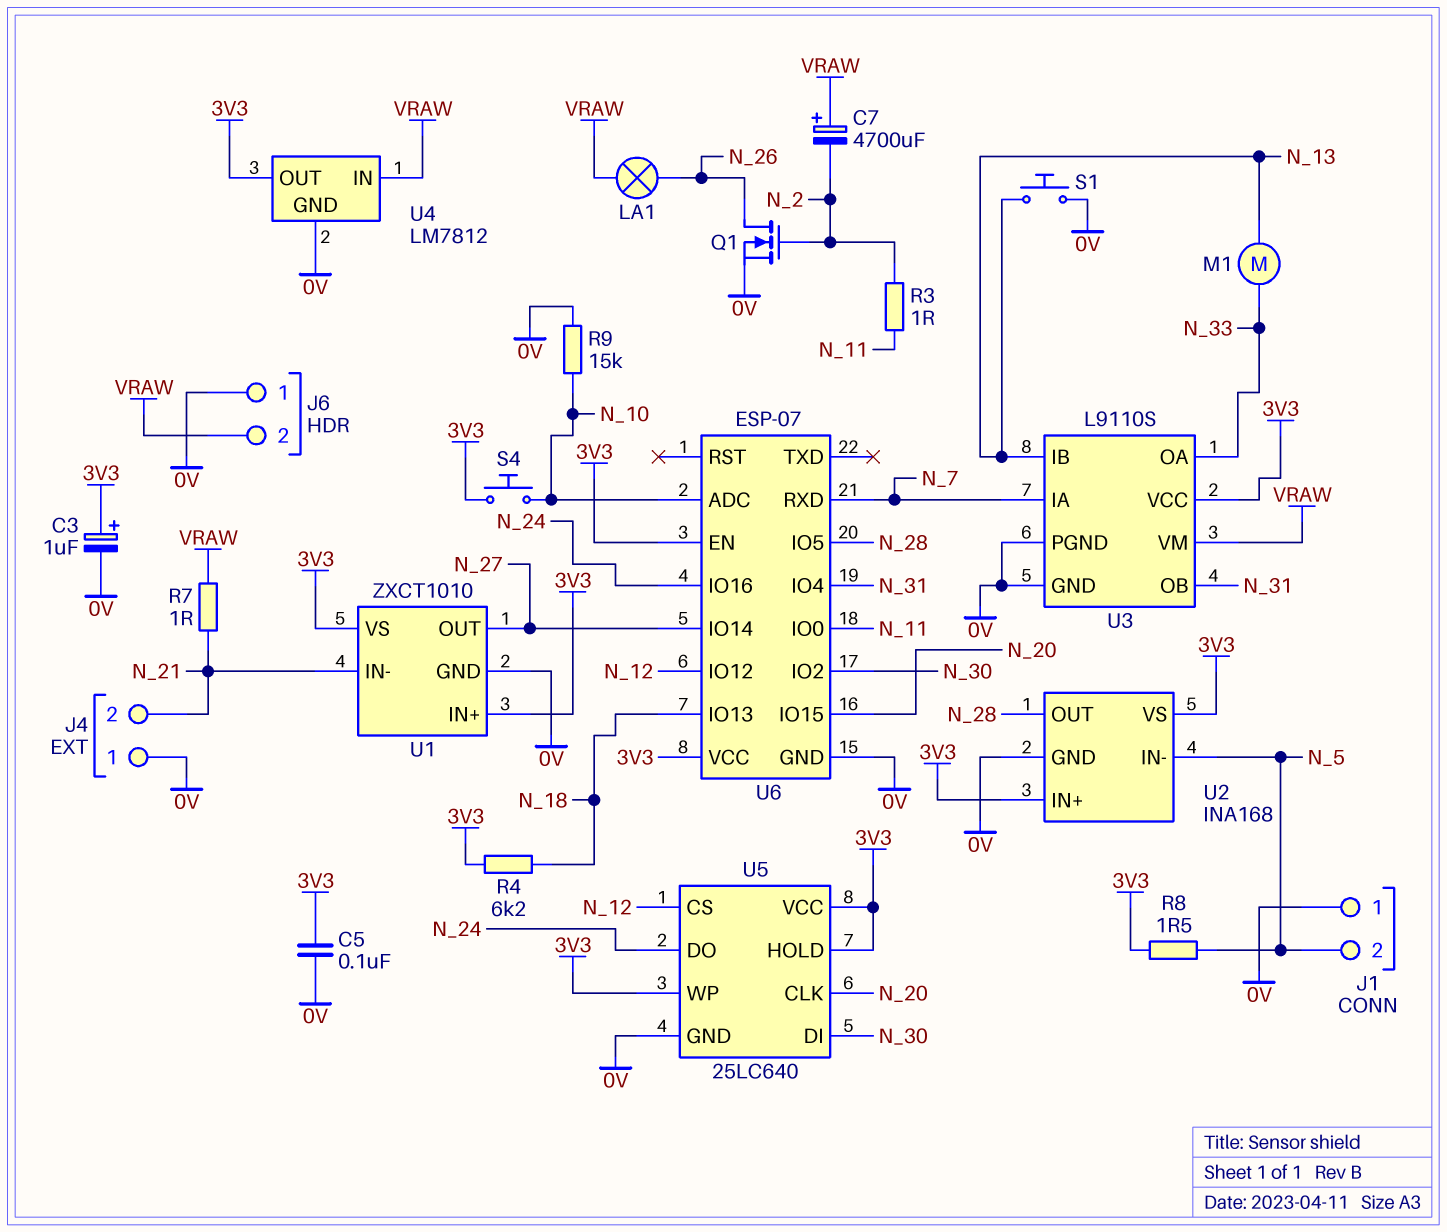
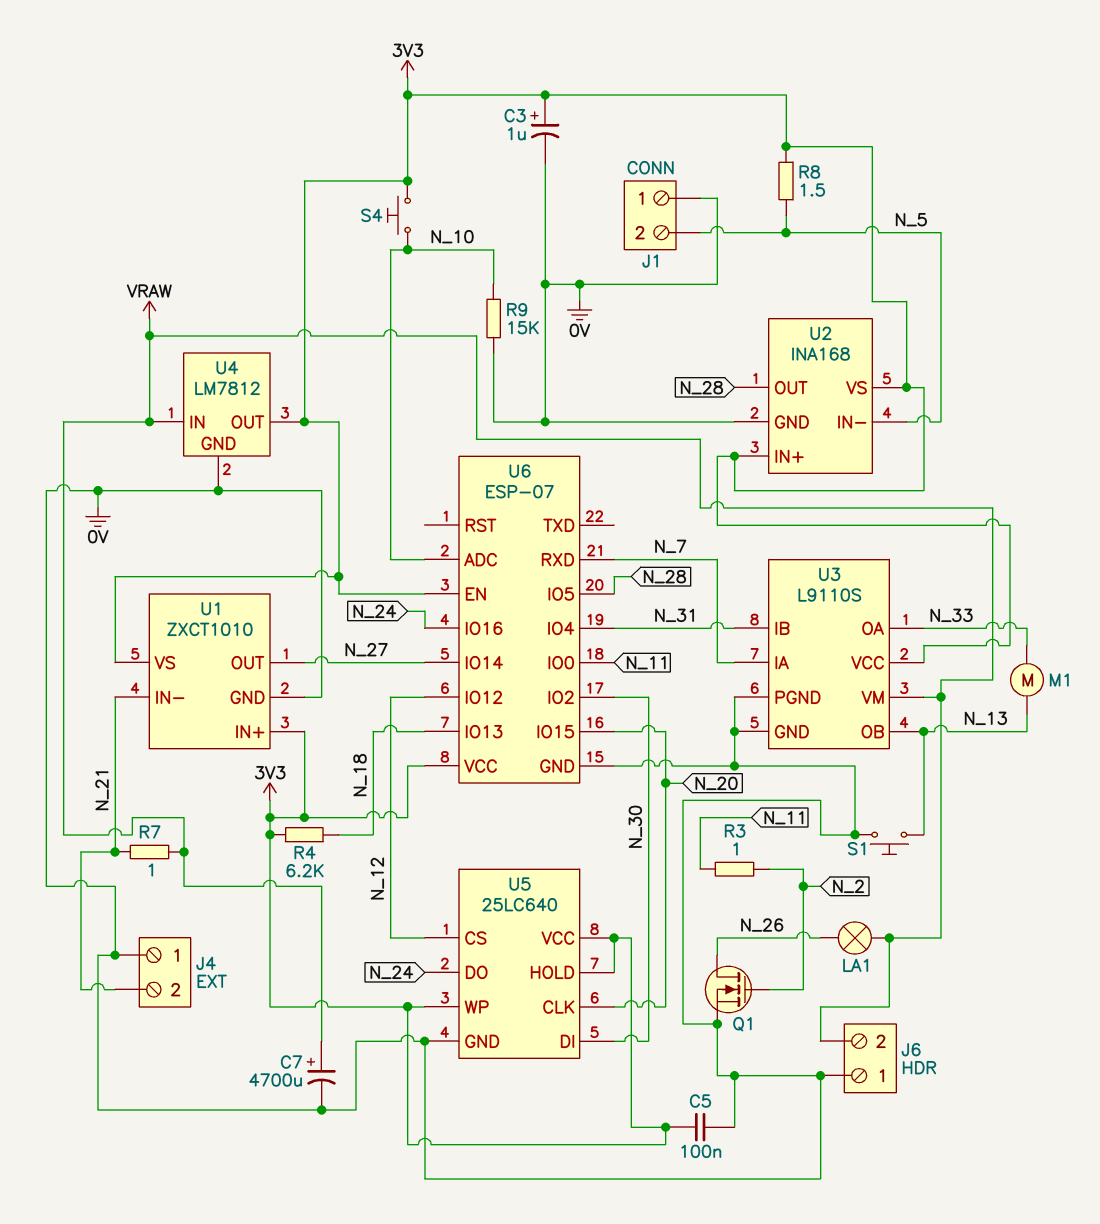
C7: 4700uF (plus VRAW, minus N_2) -> 4700uF (plus VRAW, minus 0V)
U3 pin IB: N_13 -> N_31
U3 pin OB: N_31 -> N_13

